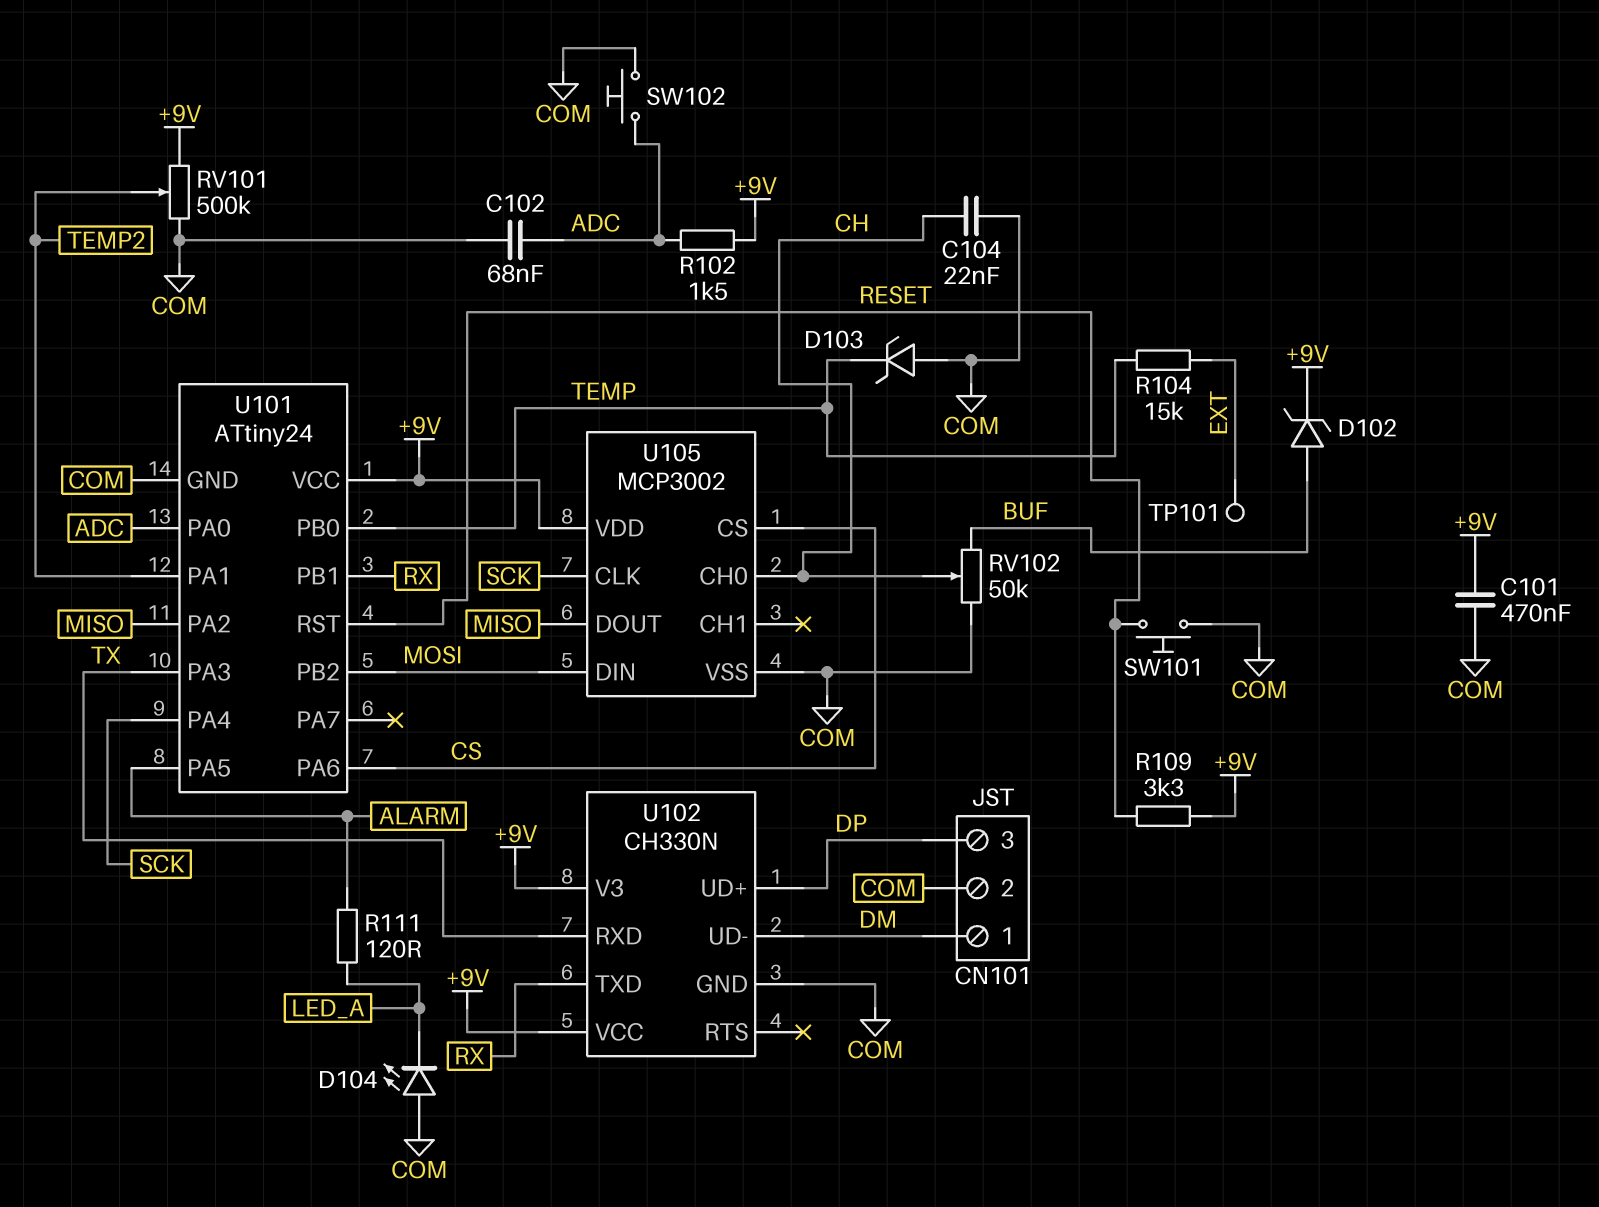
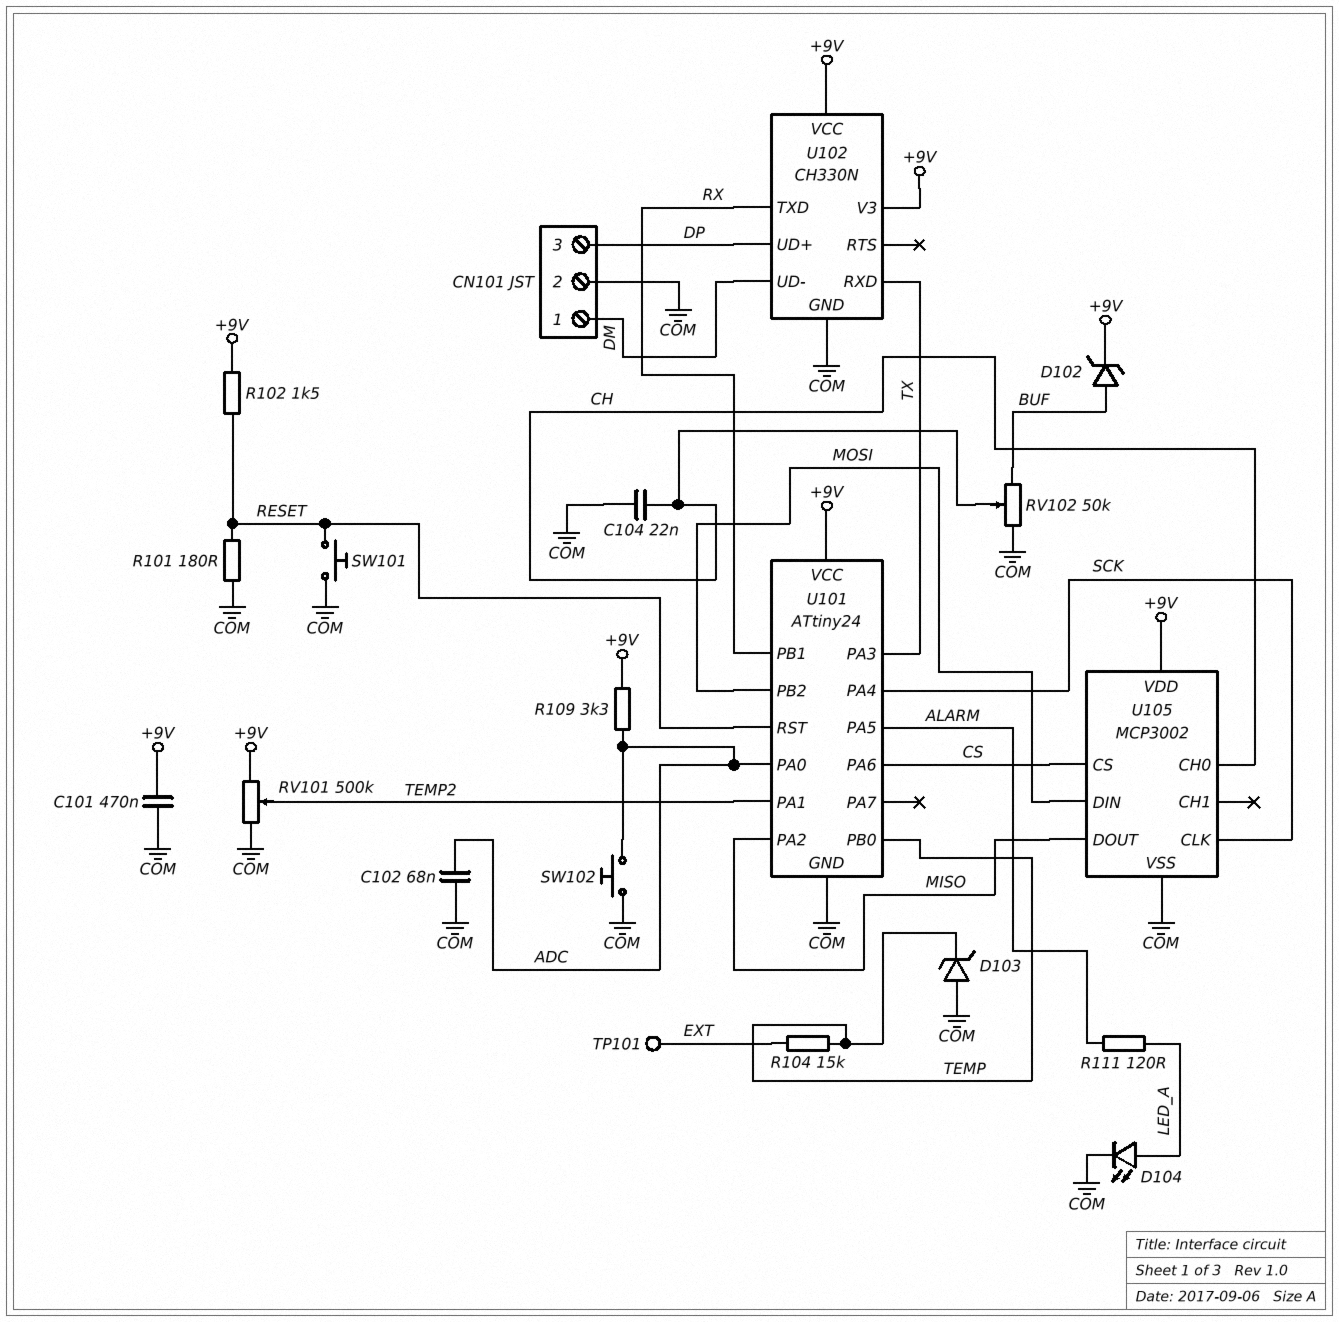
D104: LED (A COM, K LED_A) -> LED (A LED_A, K COM)
R101: none -> 180 (COM, RESET)
R102: 1.5k (+9V, ADC) -> 1.5k (+9V, RESET)
R109: 3.3k (+9V, RESET) -> 3.3k (+9V, ADC)

